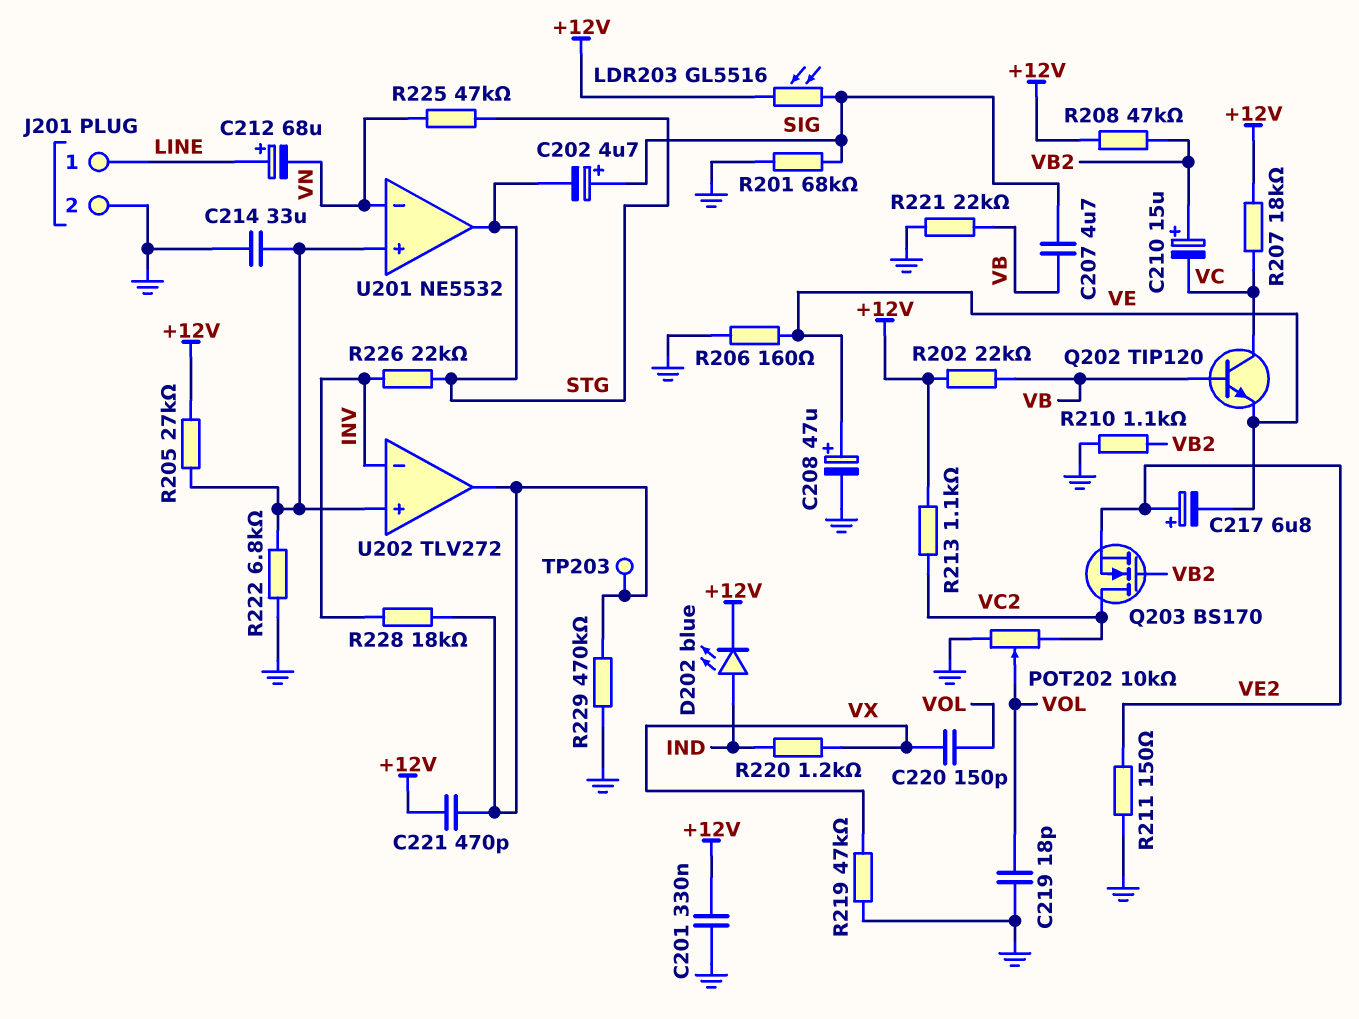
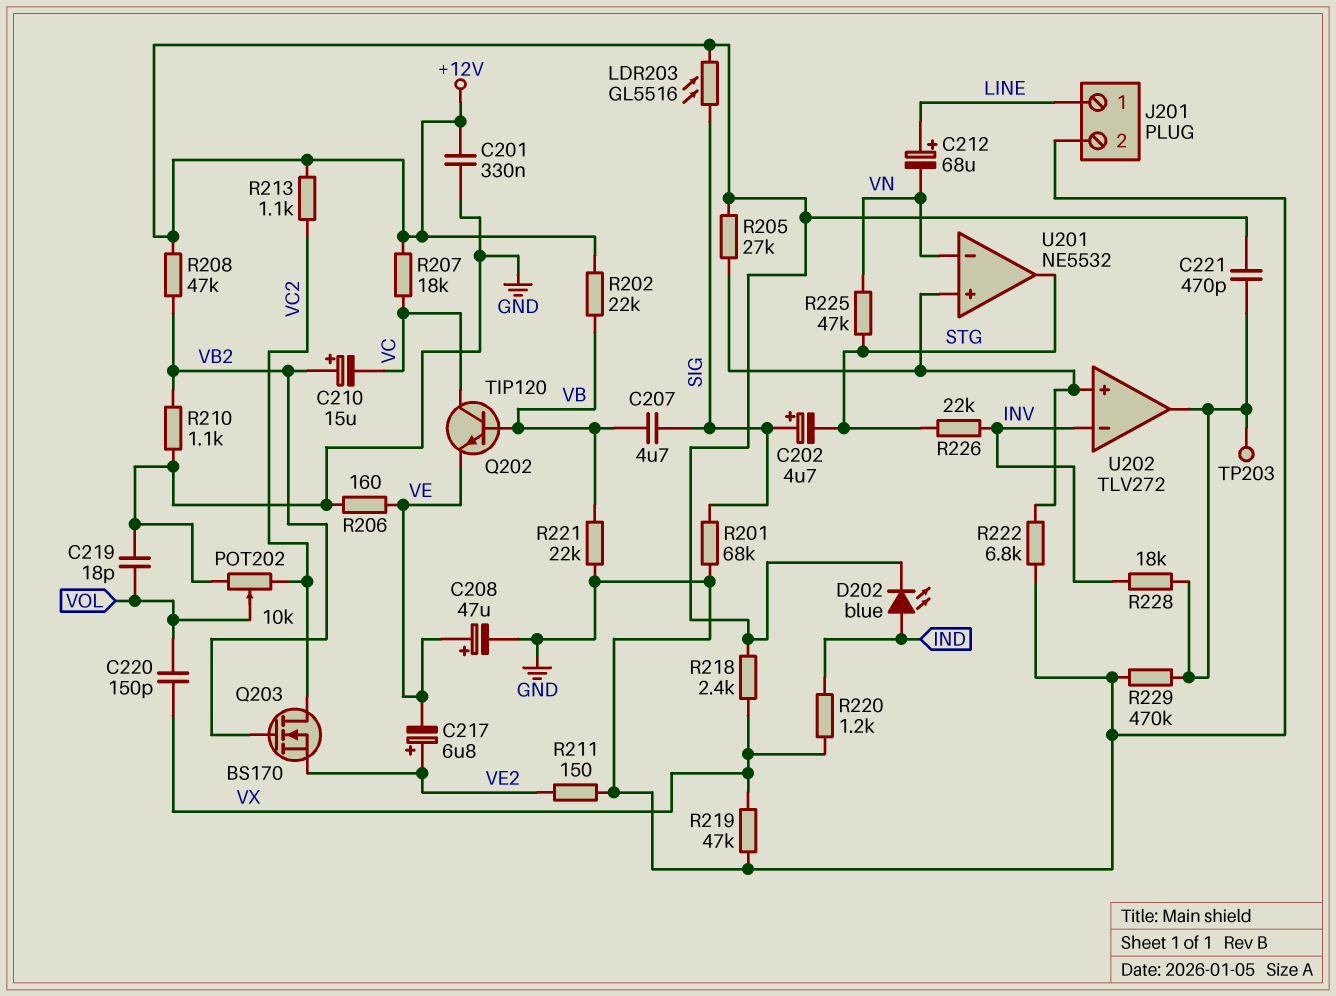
C214: 33uF (GND, U201/in+) -> none
R218: none -> 2.4k (+12V, VX)

